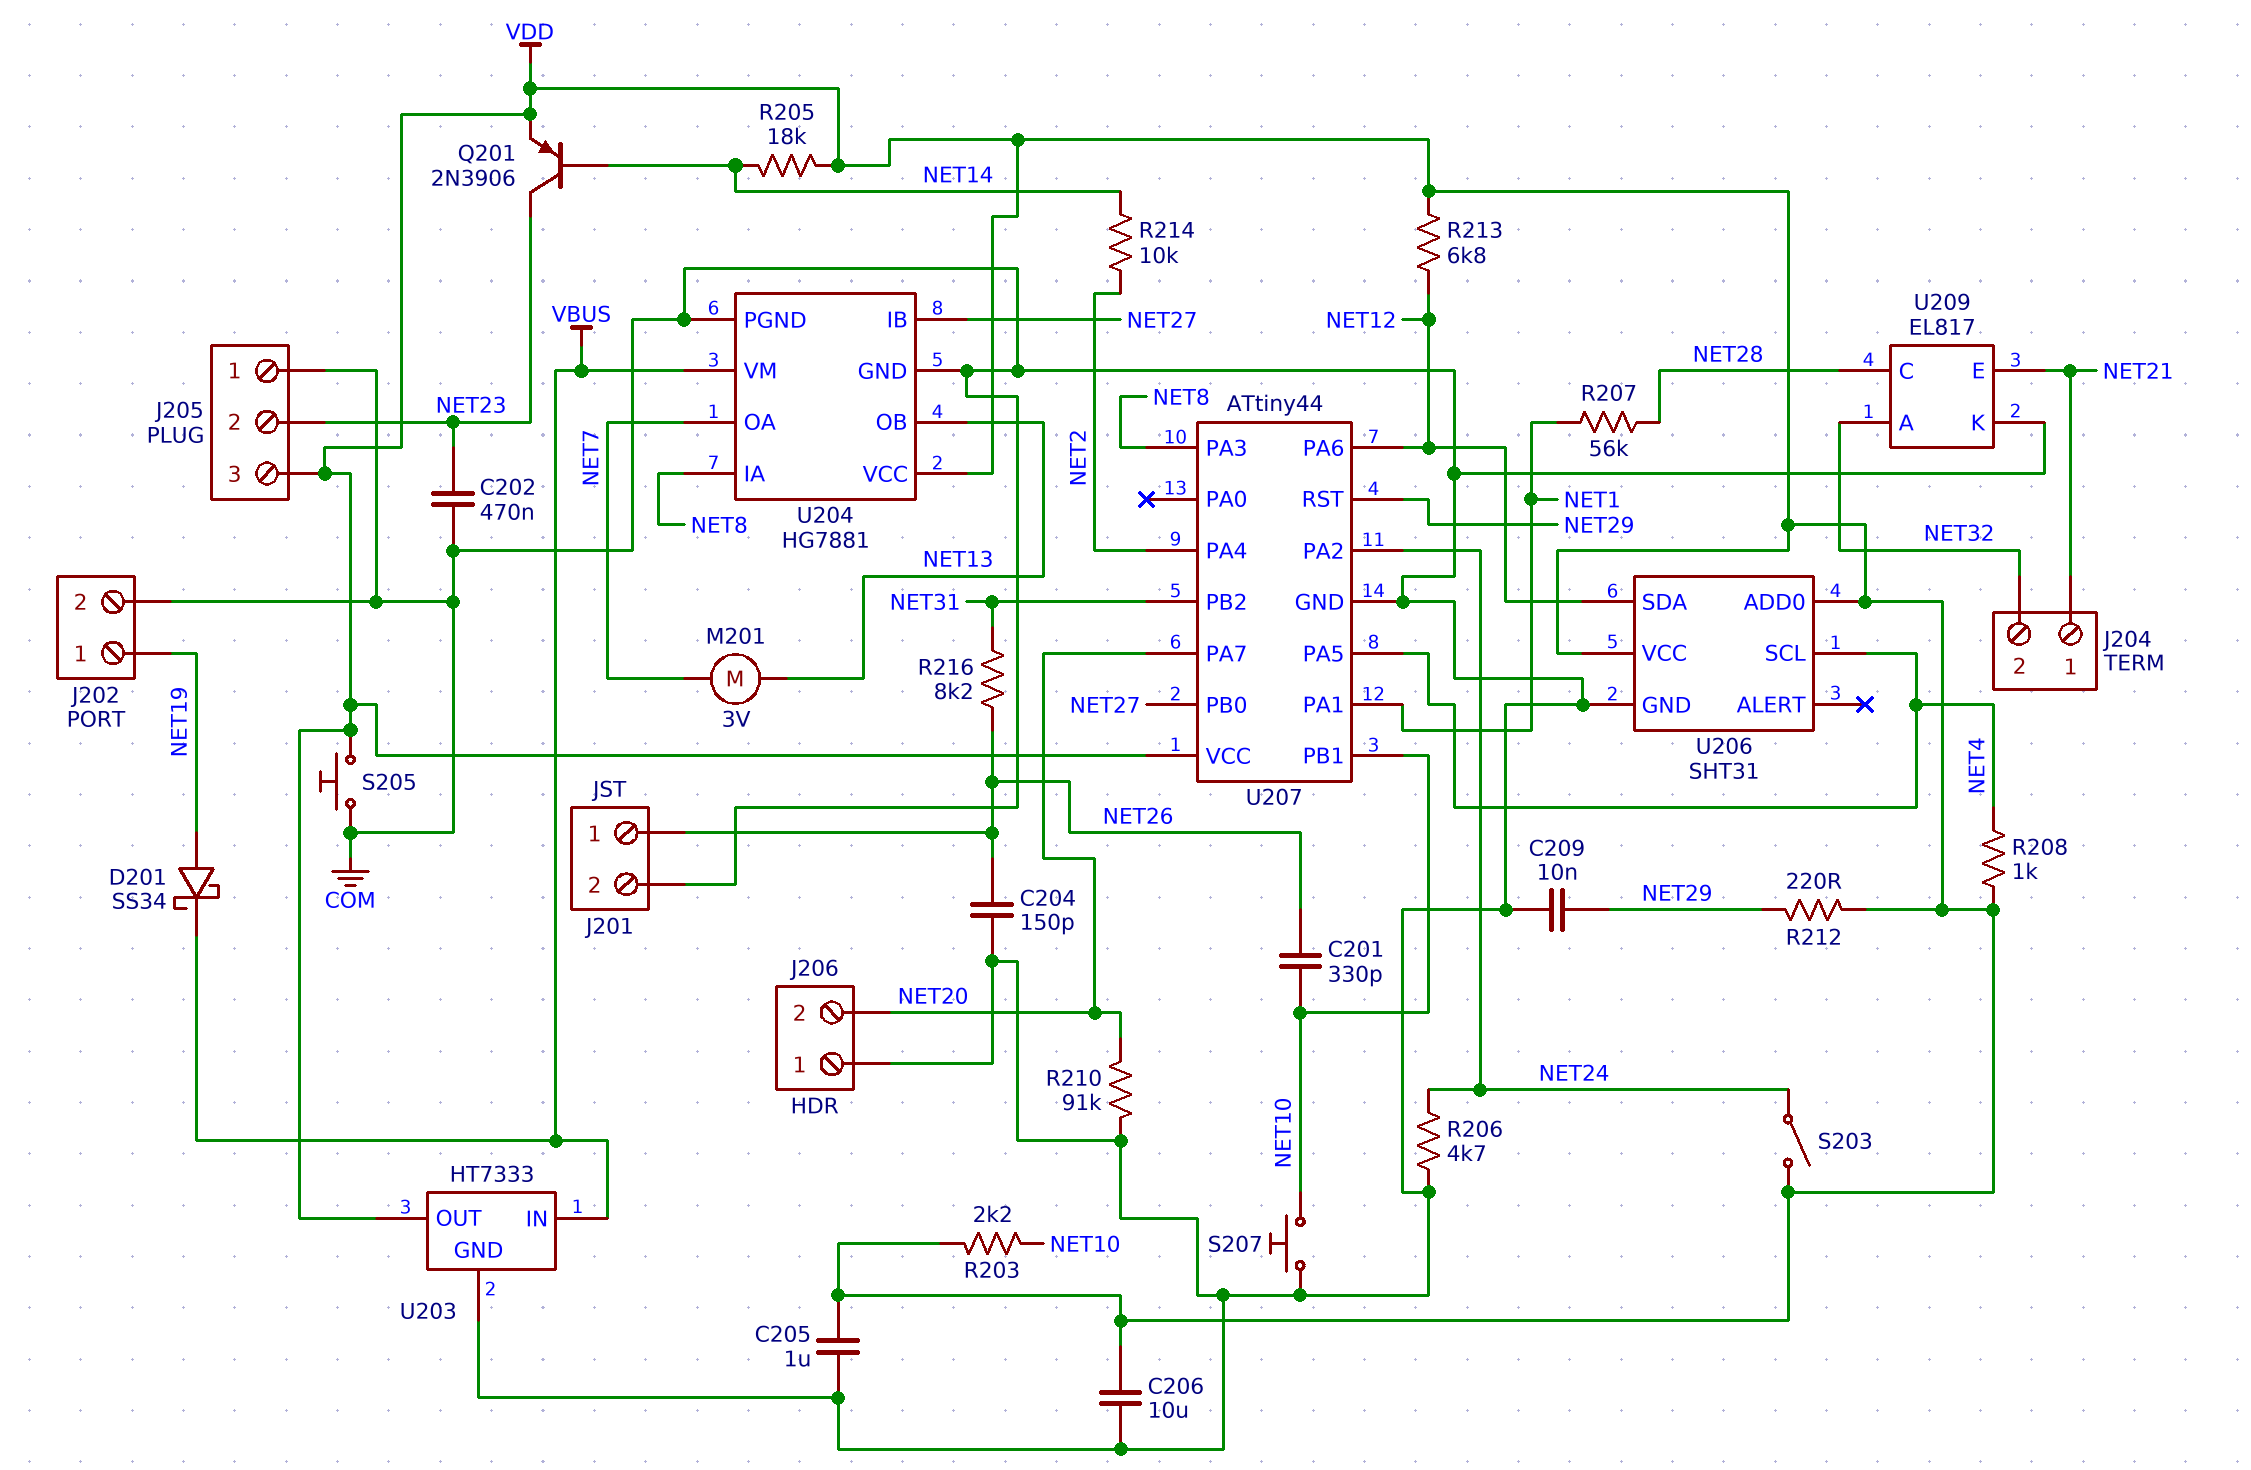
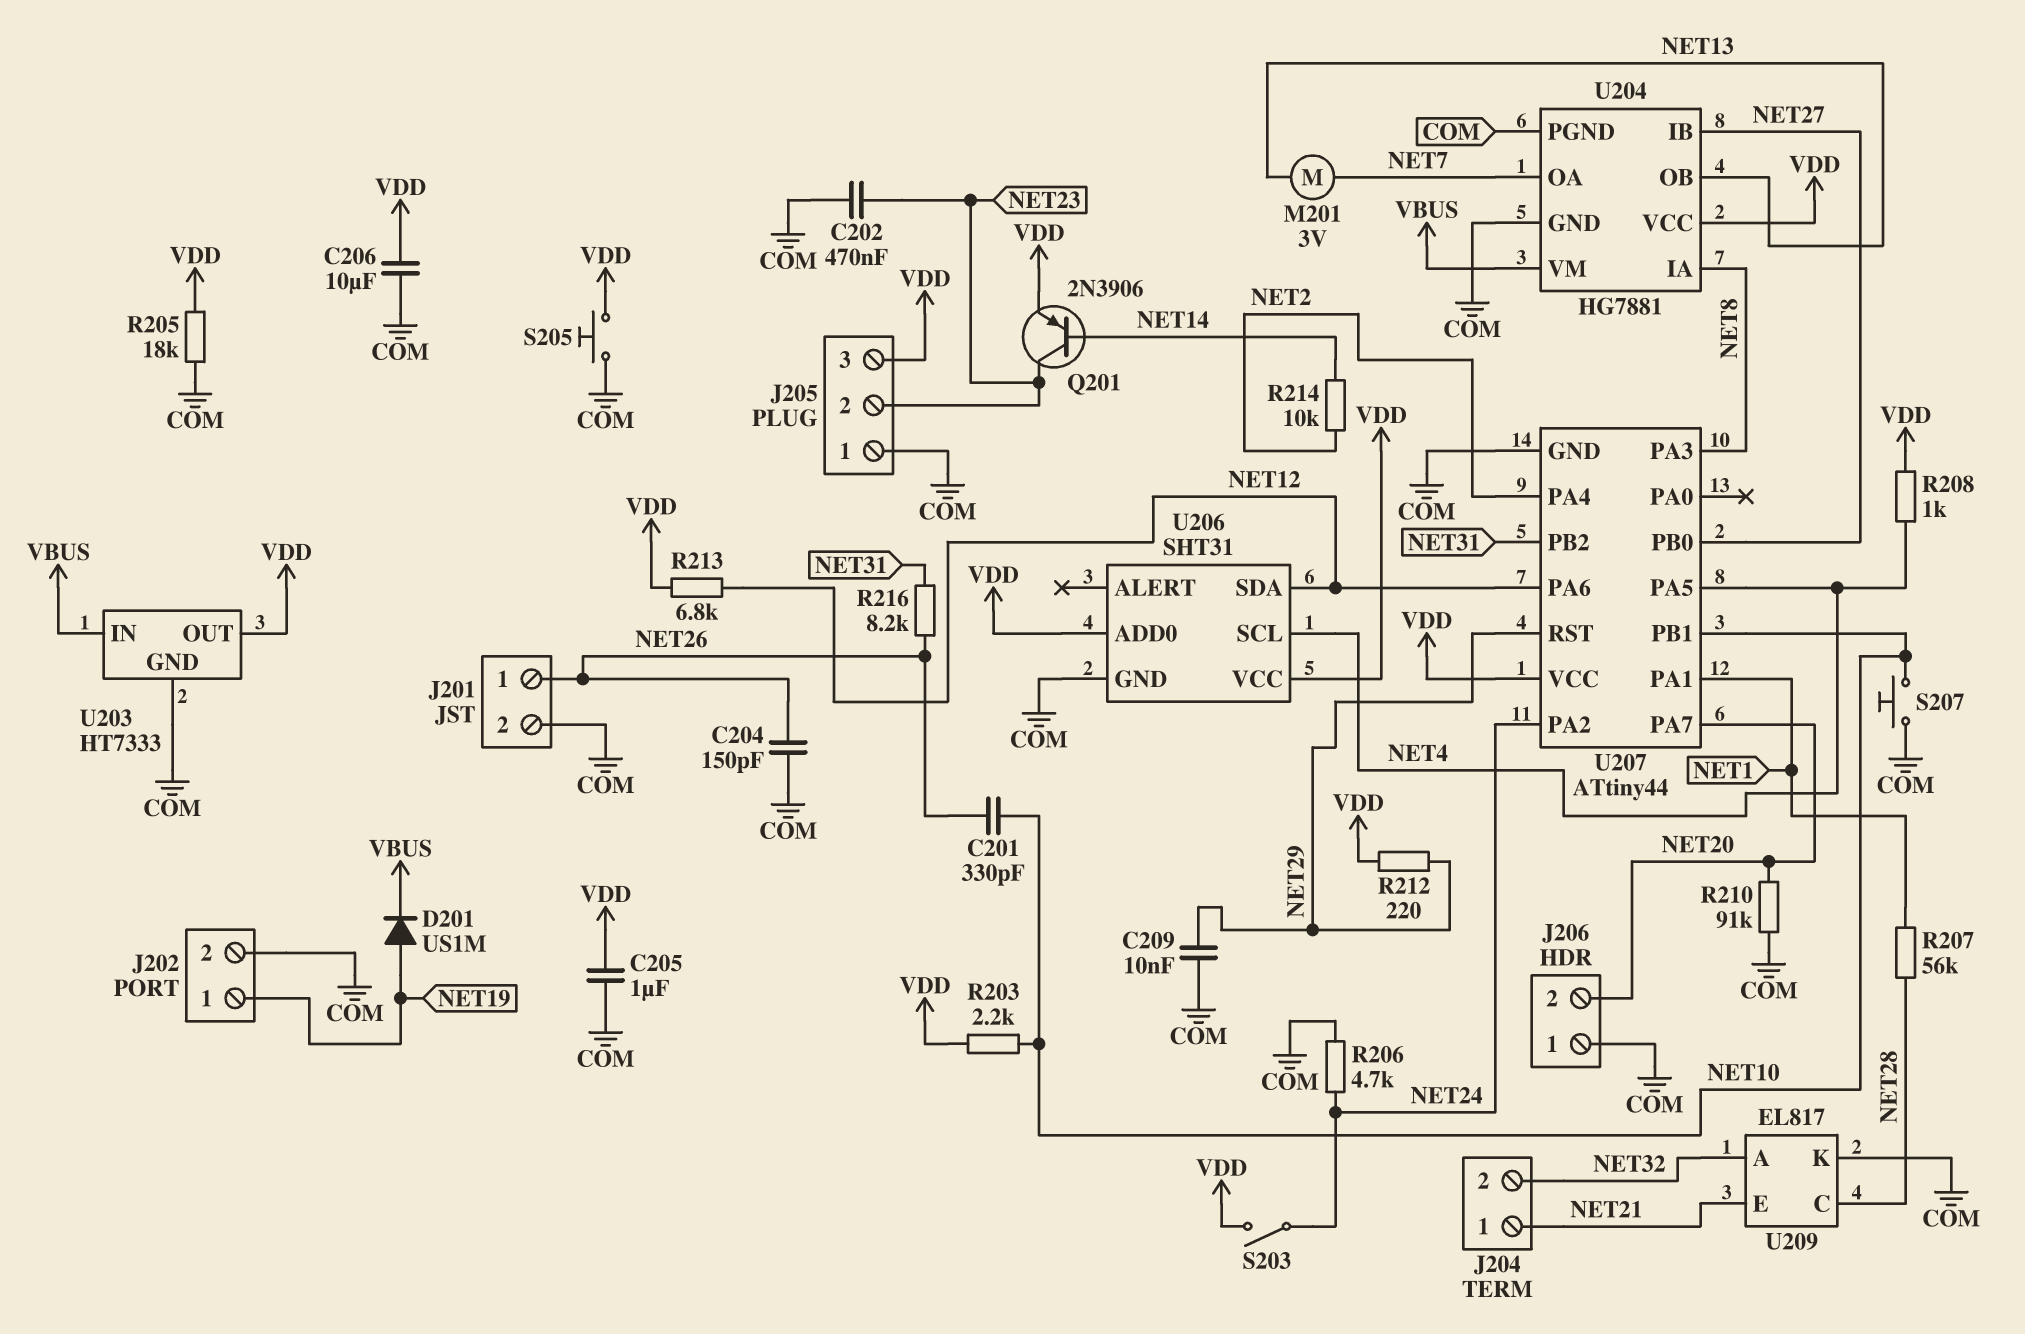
D201: schottky SS34 (A NET19, K VBUS) -> diode US1M (A NET19, K VBUS)
R205: 18k (NET14, VDD) -> 18k (COM, VDD)

